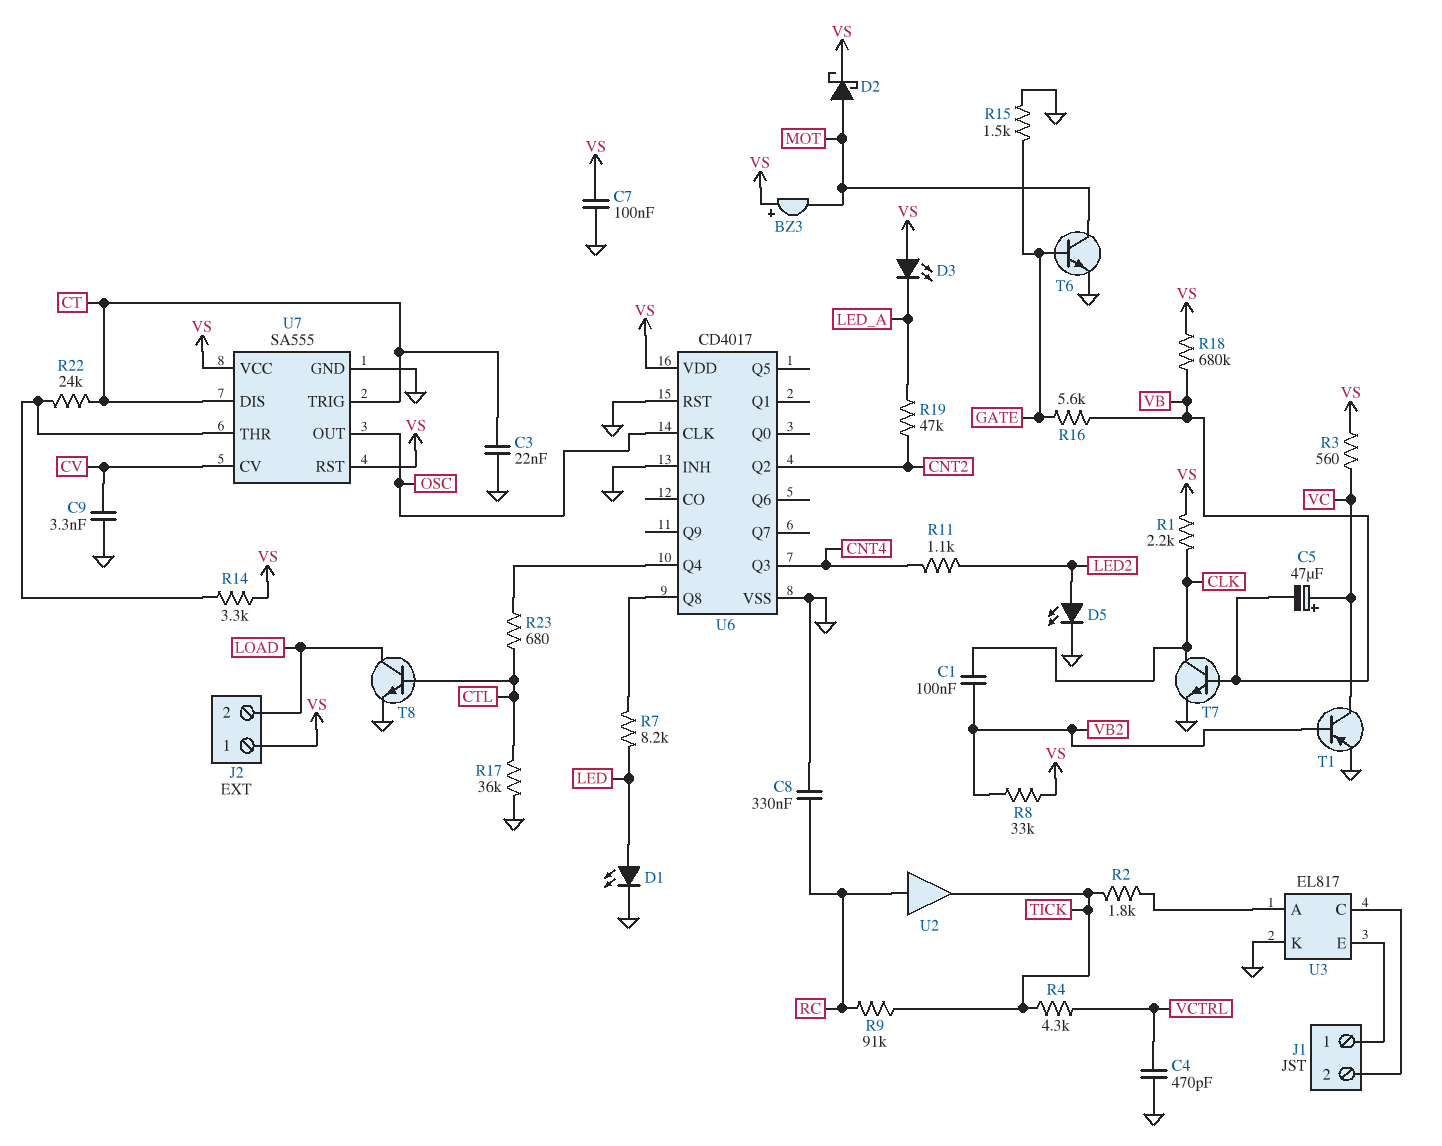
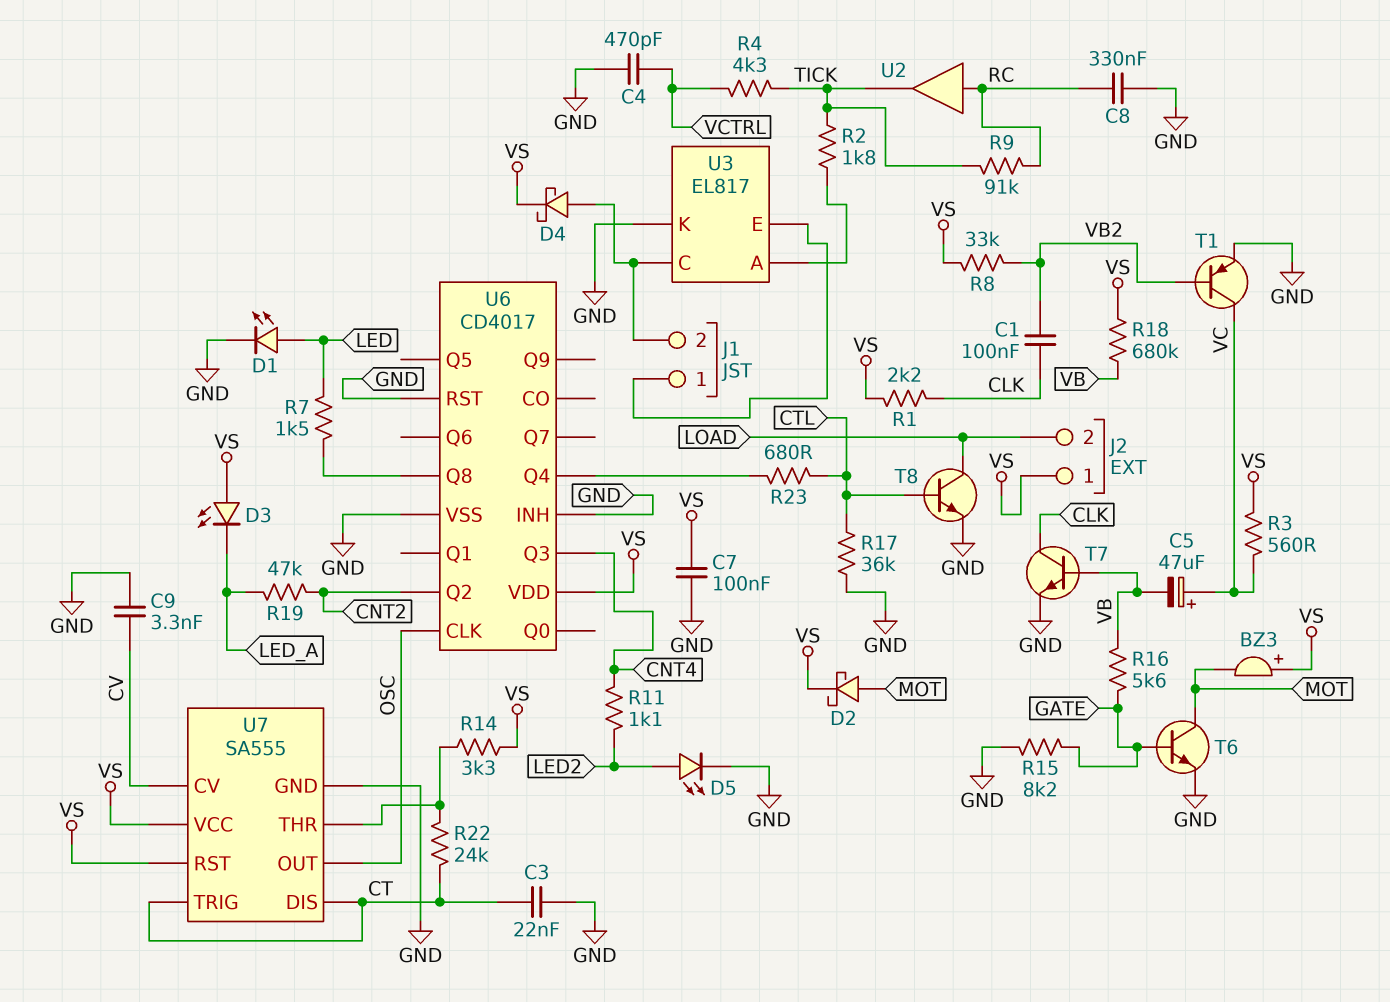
D4: none -> schottky (A J1/2, K VS)
R7: 8.2k (LED, U6/Q8) -> 1.5k (LED, U6/Q8)
R15: 1.5k (GATE, GND) -> 8.2k (GATE, GND)

